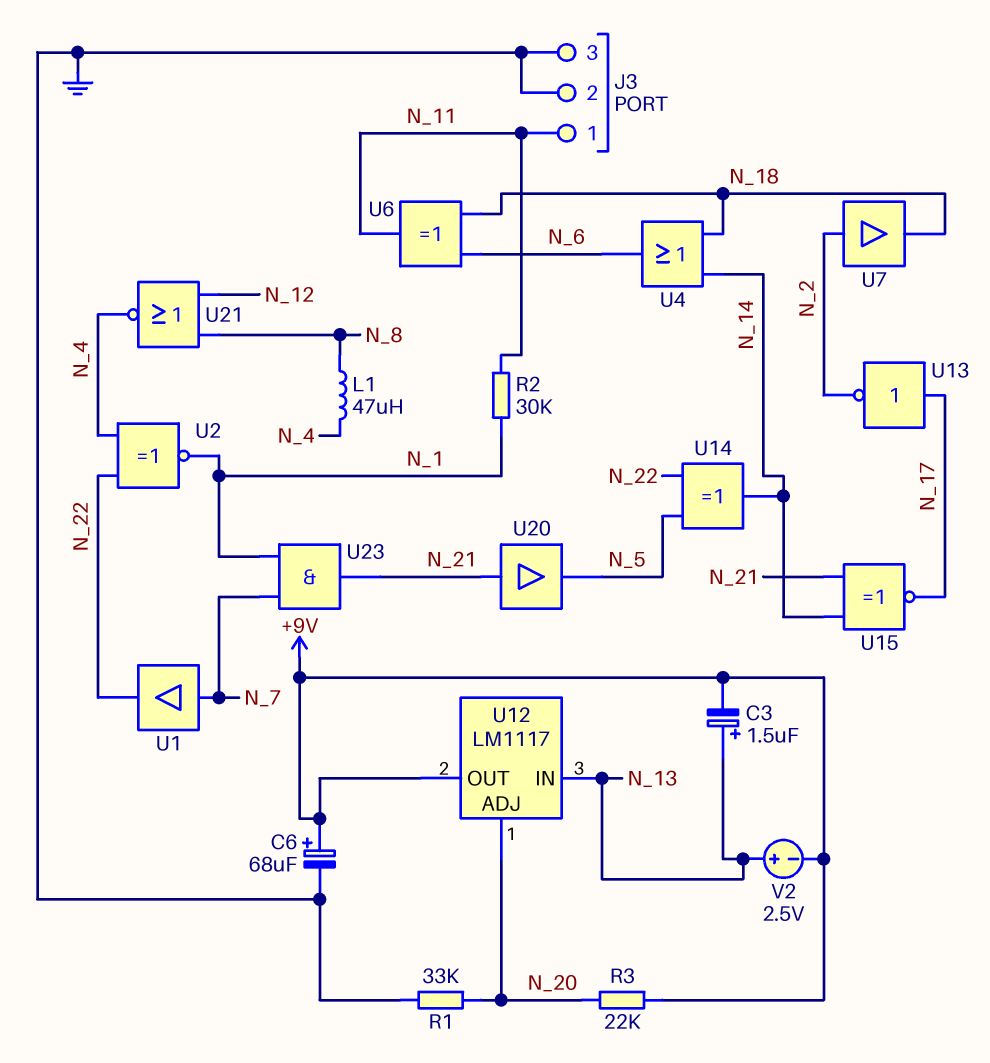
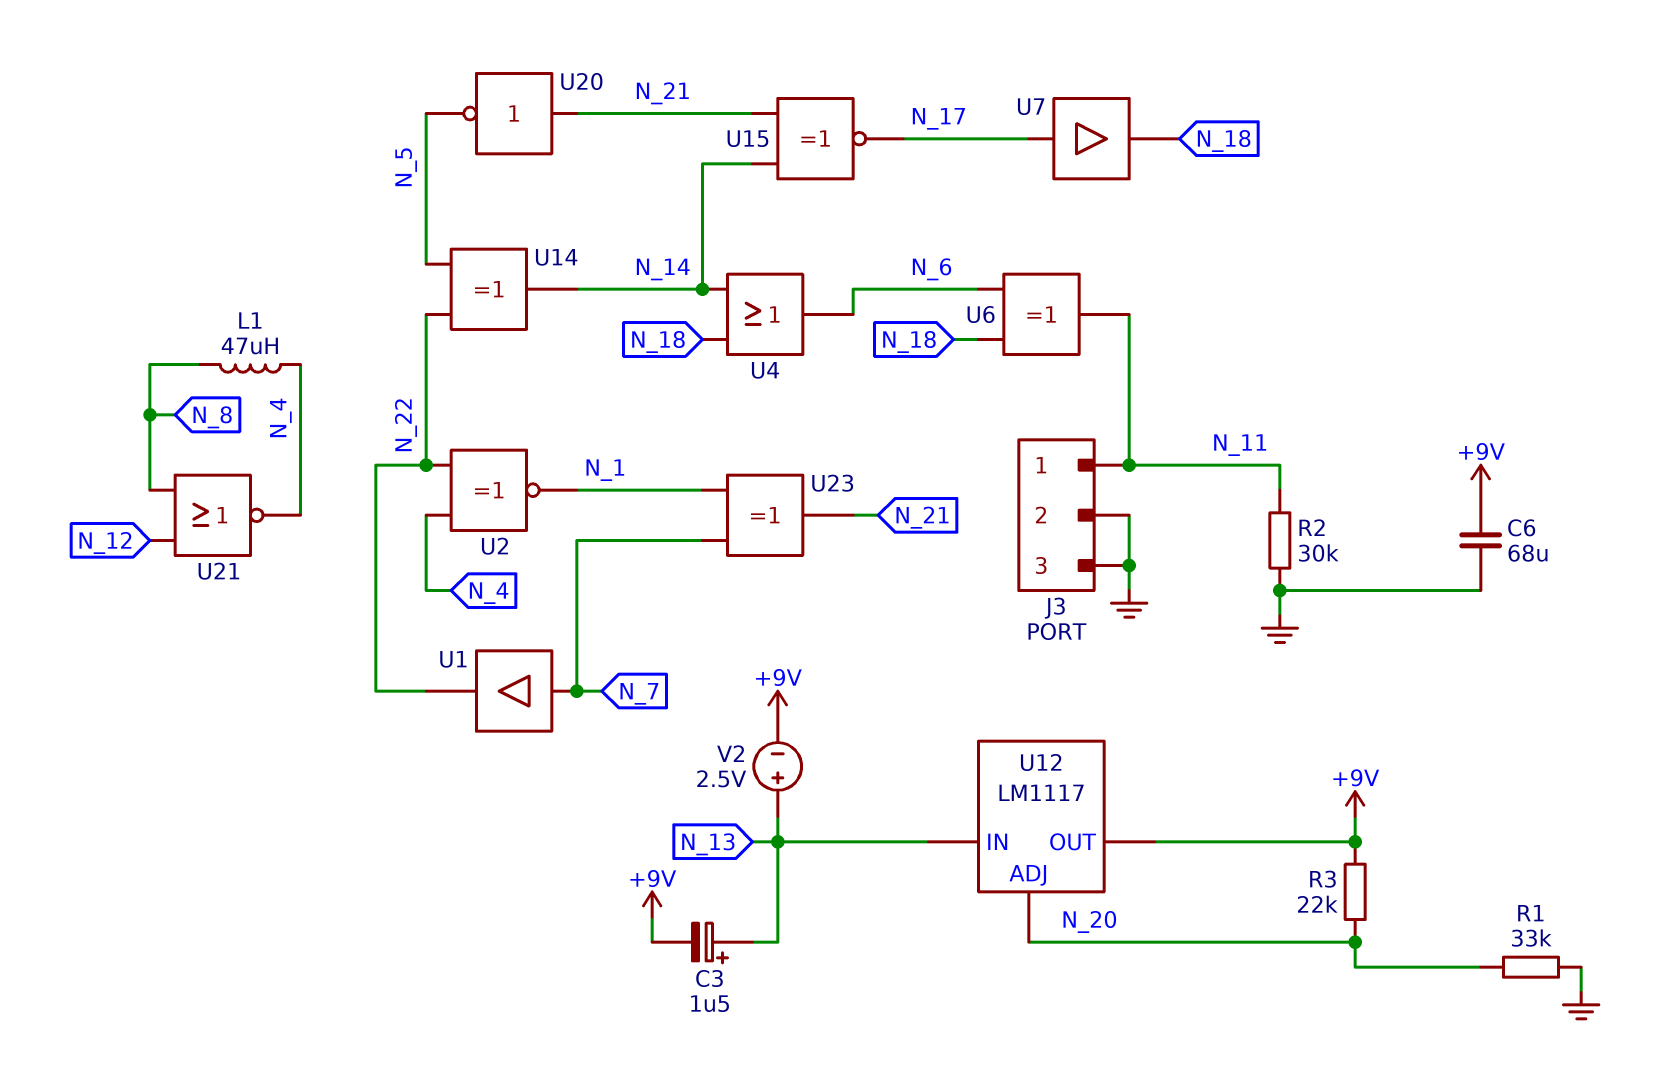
C6: 68uF (plus +9V, minus GND) -> 68uF (+9V, GND)
R2: 30k (N_1, N_11) -> 30k (GND, N_11)
U7: buffer (in N_2, out N_18) -> buffer (in N_17, out N_18)
U13: NOT (in N_17, out N_2) -> none
U20: buffer (in N_21, out N_5) -> NOT (in N_21, out N_5)
U23: AND (in N_1, in N_7, out N_21) -> XOR (in N_1, in N_7, out N_21)

